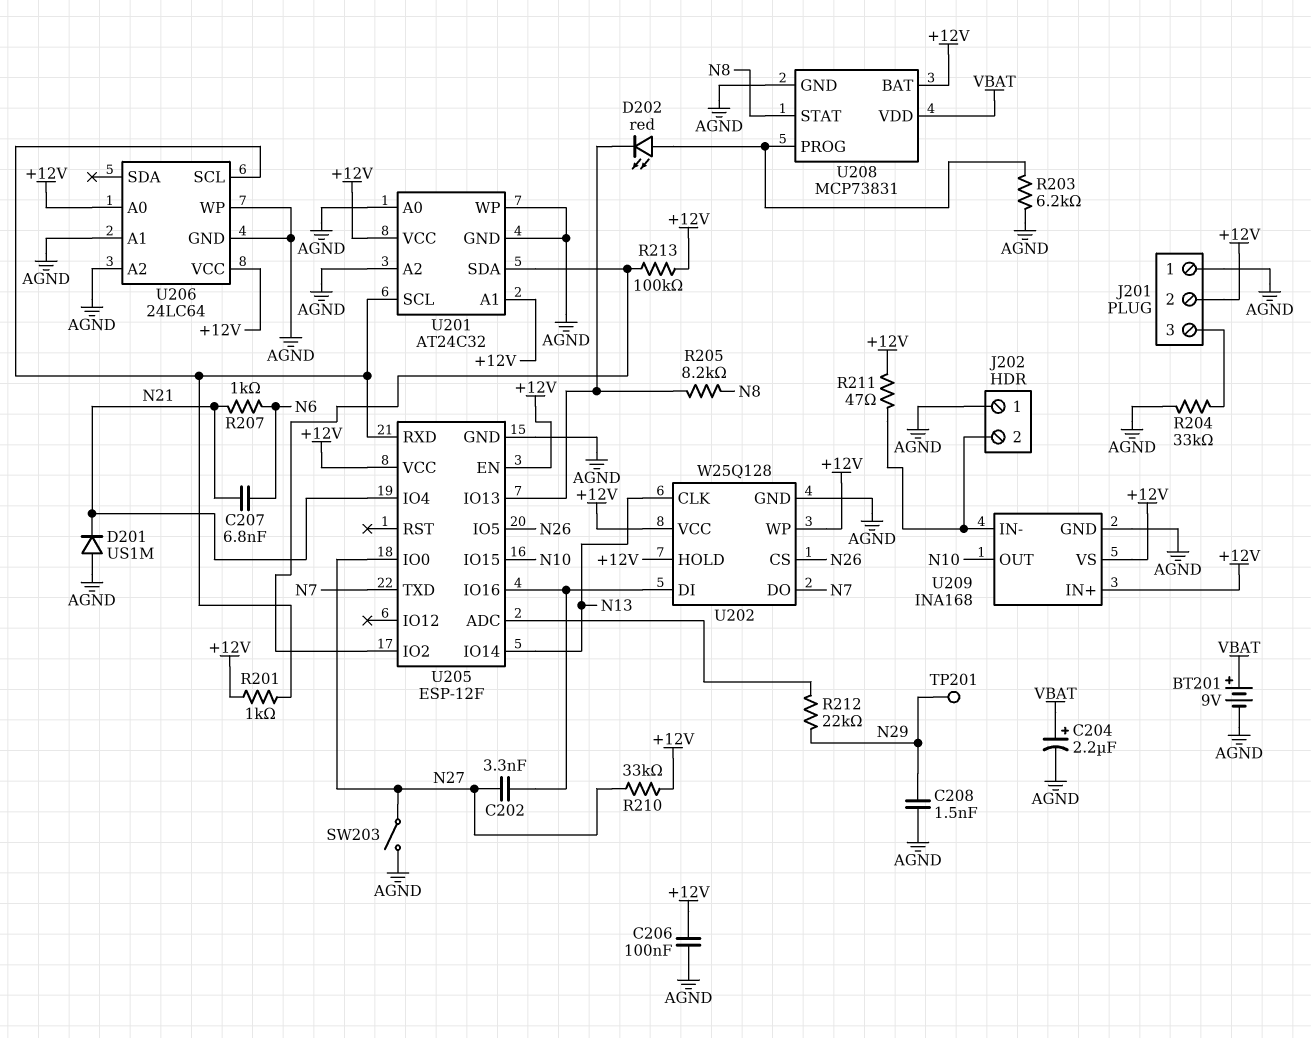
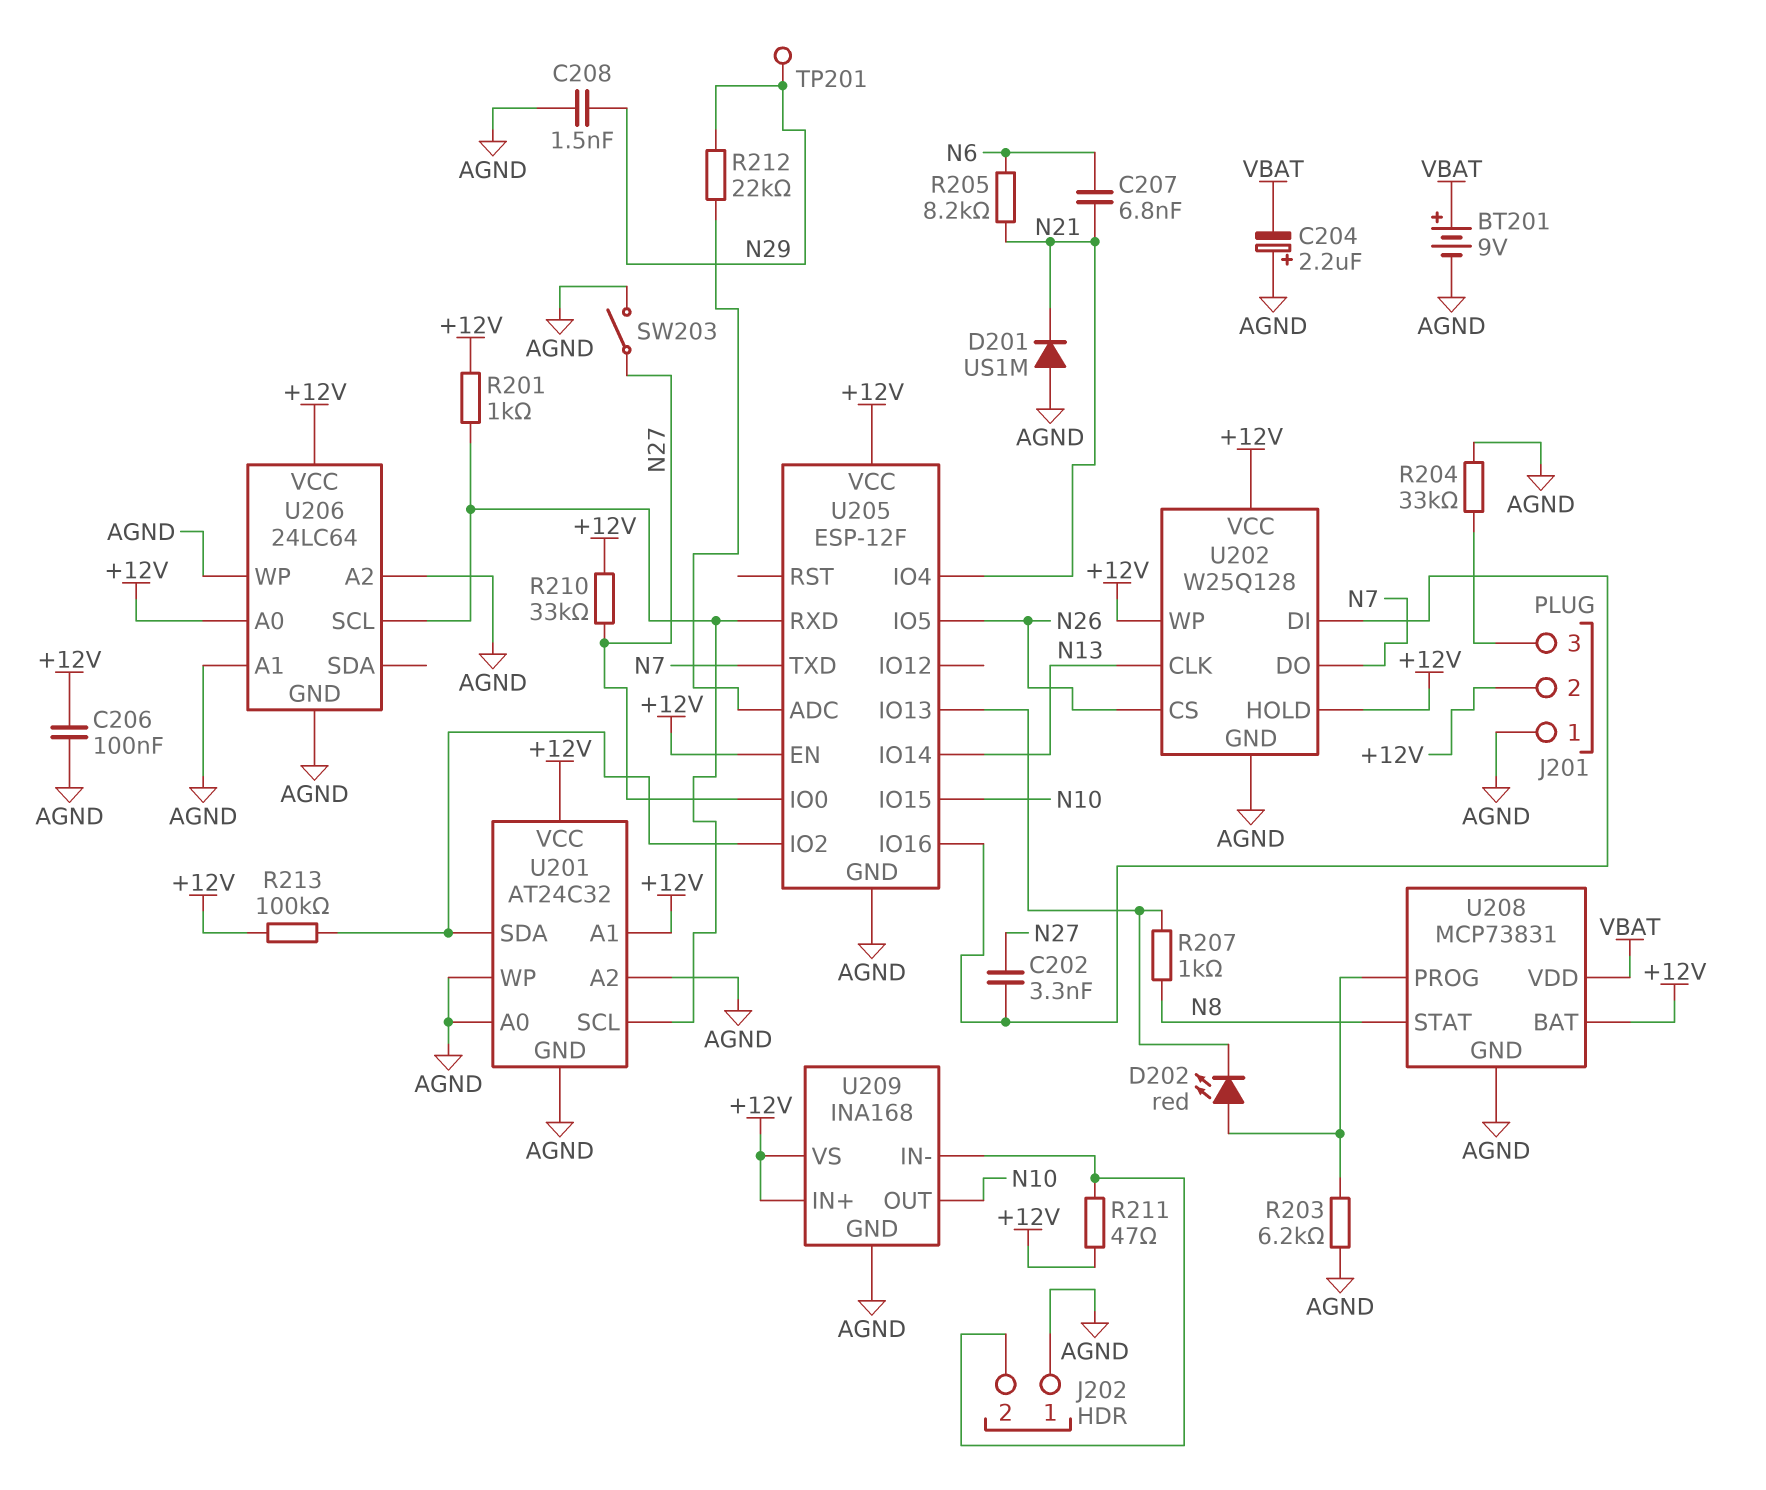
C204: 2.2uF (plus VBAT, minus AGND) -> 2.2uF (plus AGND, minus VBAT)
R205: 8.2k (N8, U205/IO13) -> 8.2k (N6, N21)
R207: 1k (N6, N21) -> 1k (N8, U205/IO13)

